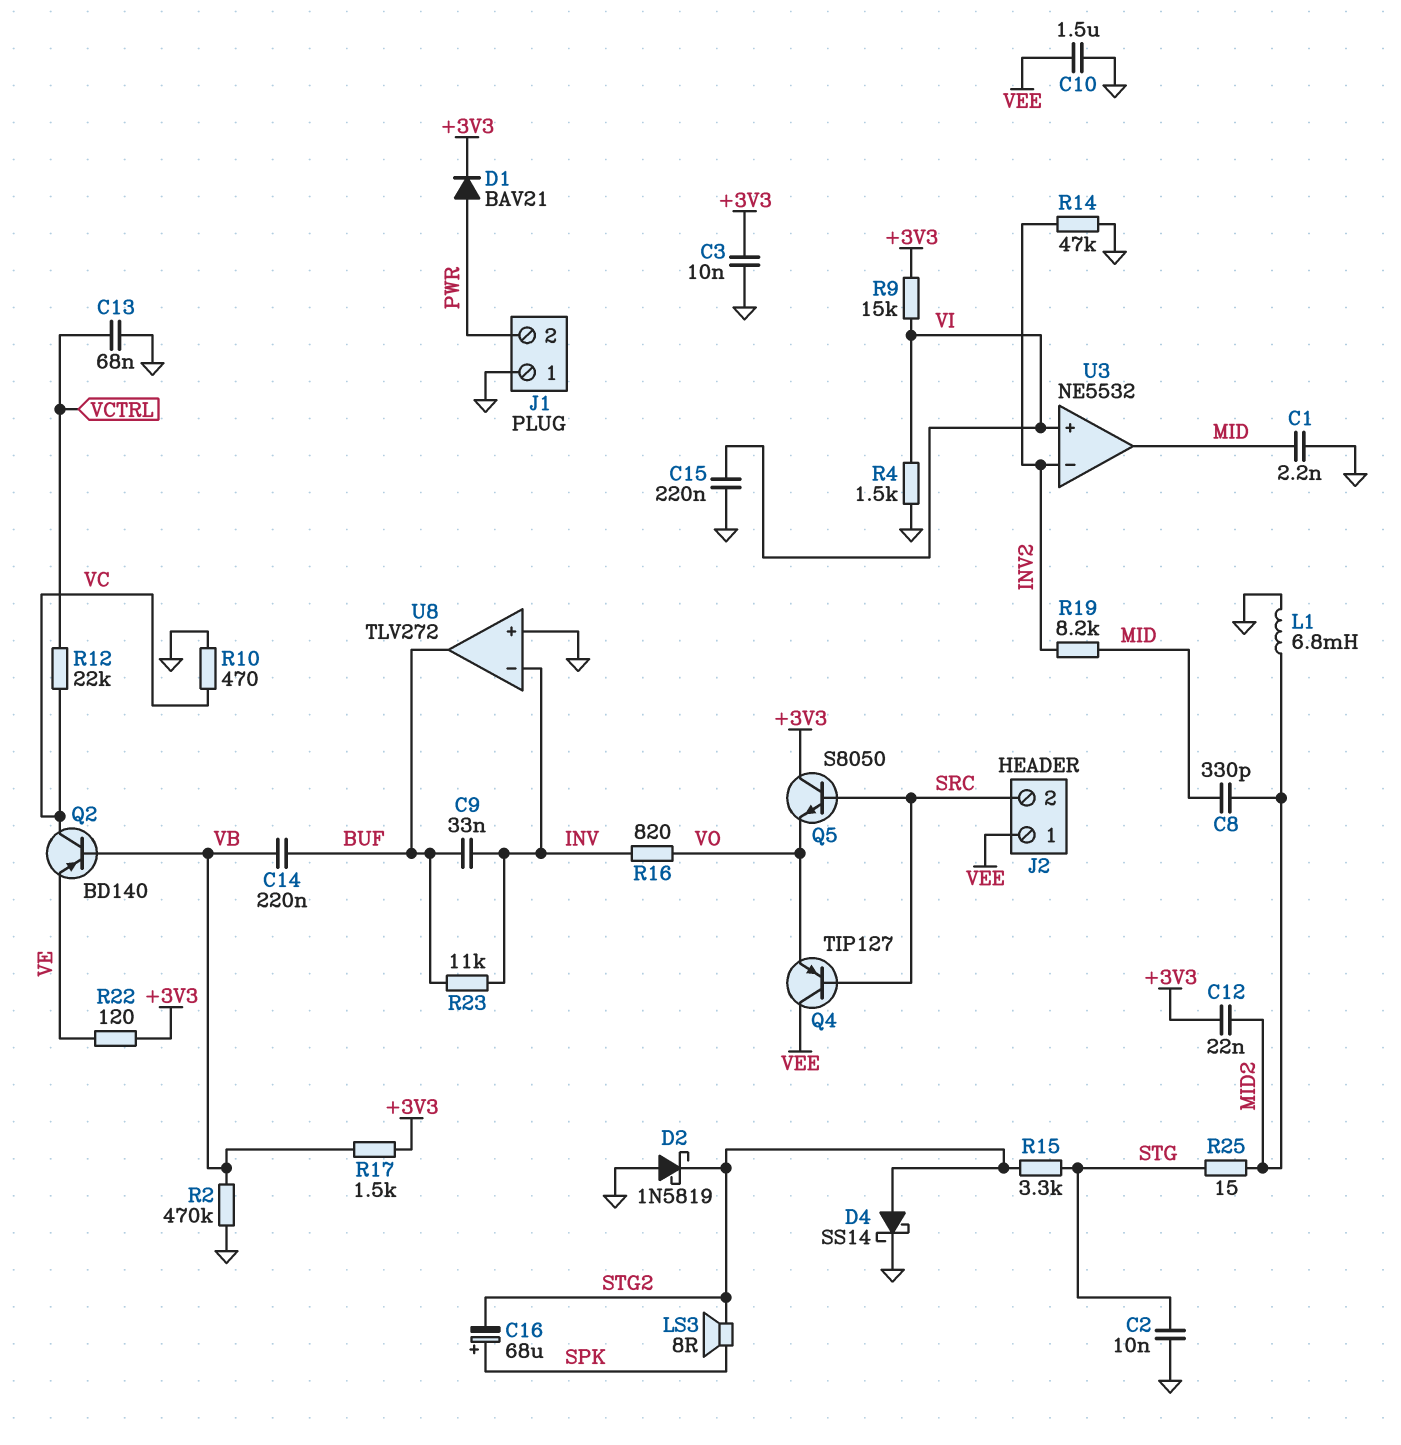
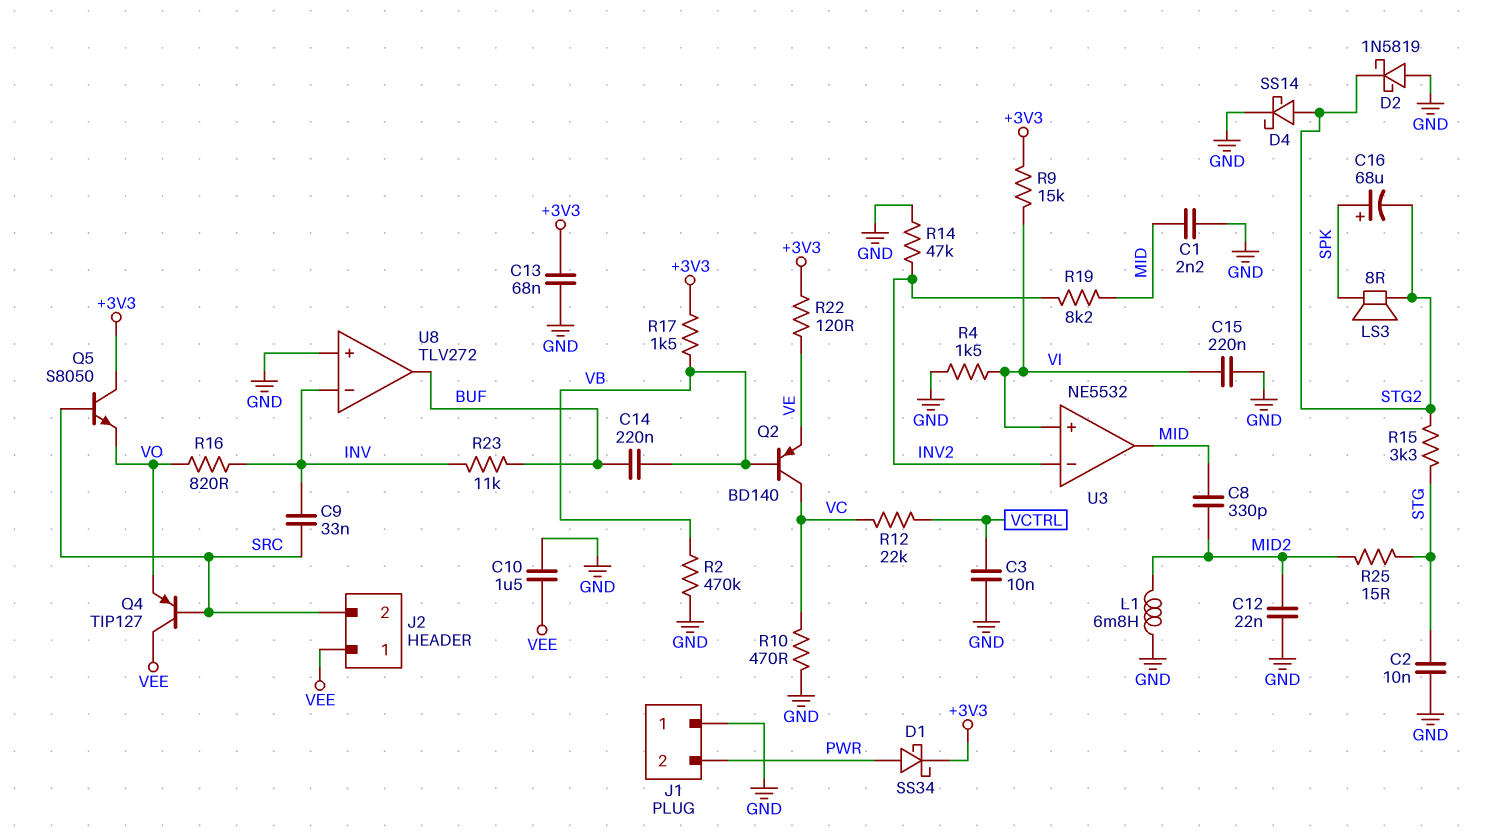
C3: 10nF (+3V3, GND) -> 10nF (GND, VCTRL)
C9: 33nF (BUF, INV) -> 33nF (INV, SRC)
C12: 22nF (+3V3, MID2) -> 22nF (GND, MID2)
C13: 68nF (GND, VCTRL) -> 68nF (+3V3, GND)
D1: diode BAV21 (A PWR, K +3V3) -> schottky SS34 (A PWR, K +3V3)

